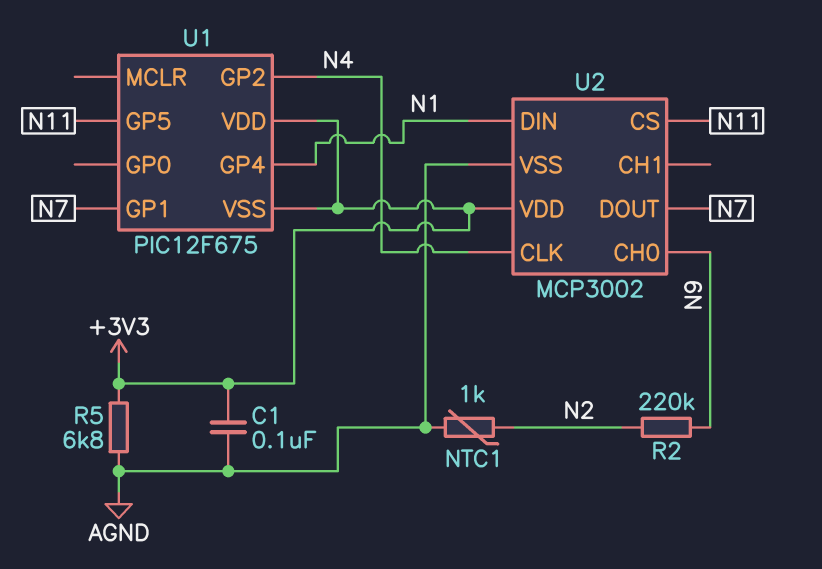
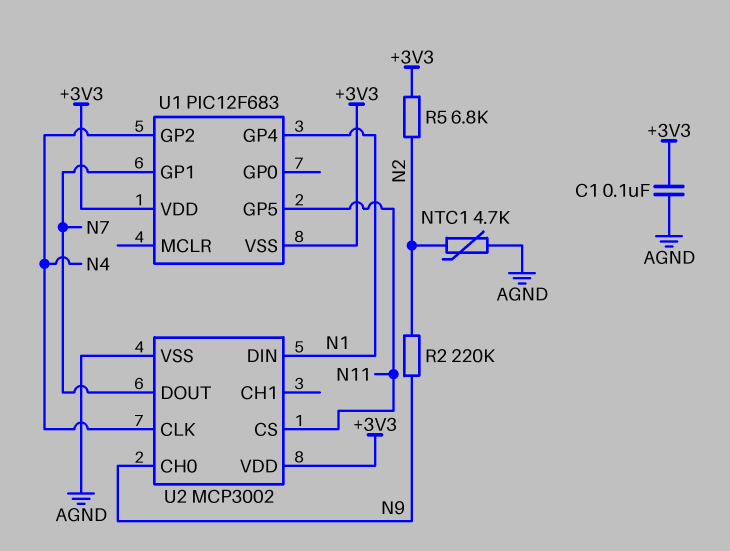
NTC1: 1k (AGND, N2) -> 4.7k (AGND, N2)
R5: 6.8k (+3V3, AGND) -> 6.8k (+3V3, N2)
U1: PIC12F675 -> PIC12F683

